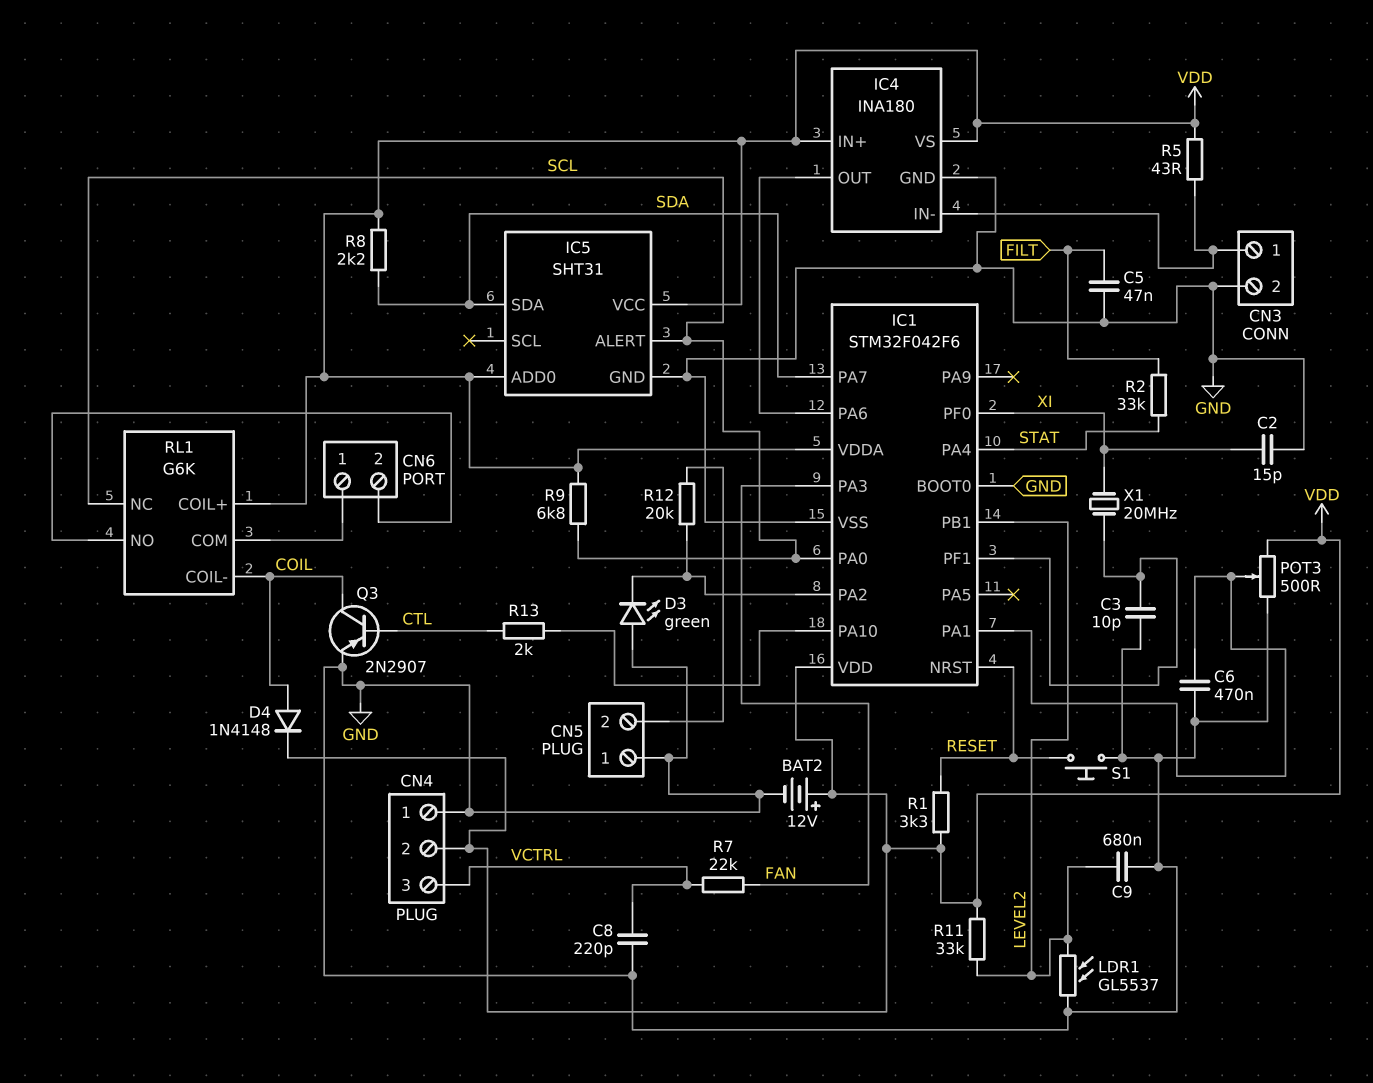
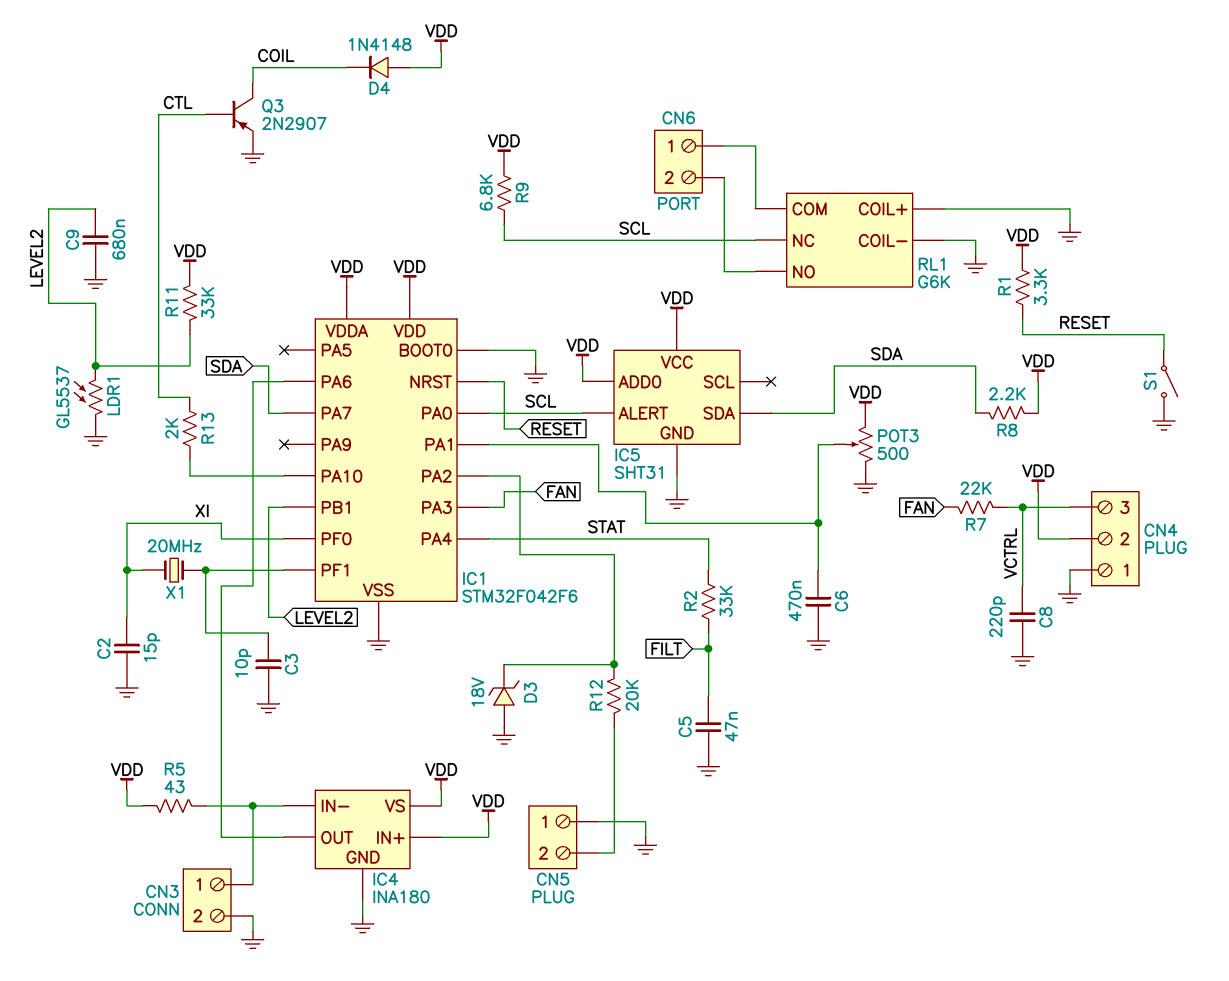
BAT2: 12V (plus VDD, minus GND) -> none
D3: LED green (A GND, K IC1/PA2) -> zener 18V (A GND, K IC1/PA2)
D4: diode 1N4148 (A COIL, K VDD) -> diode 1N4148 (A VDD, K COIL)
RL1 pin COIL+: VDD -> GND
RL1 pin COIL-: COIL -> GND
S1: button (GND, RESET) -> switch (GND, RESET)

